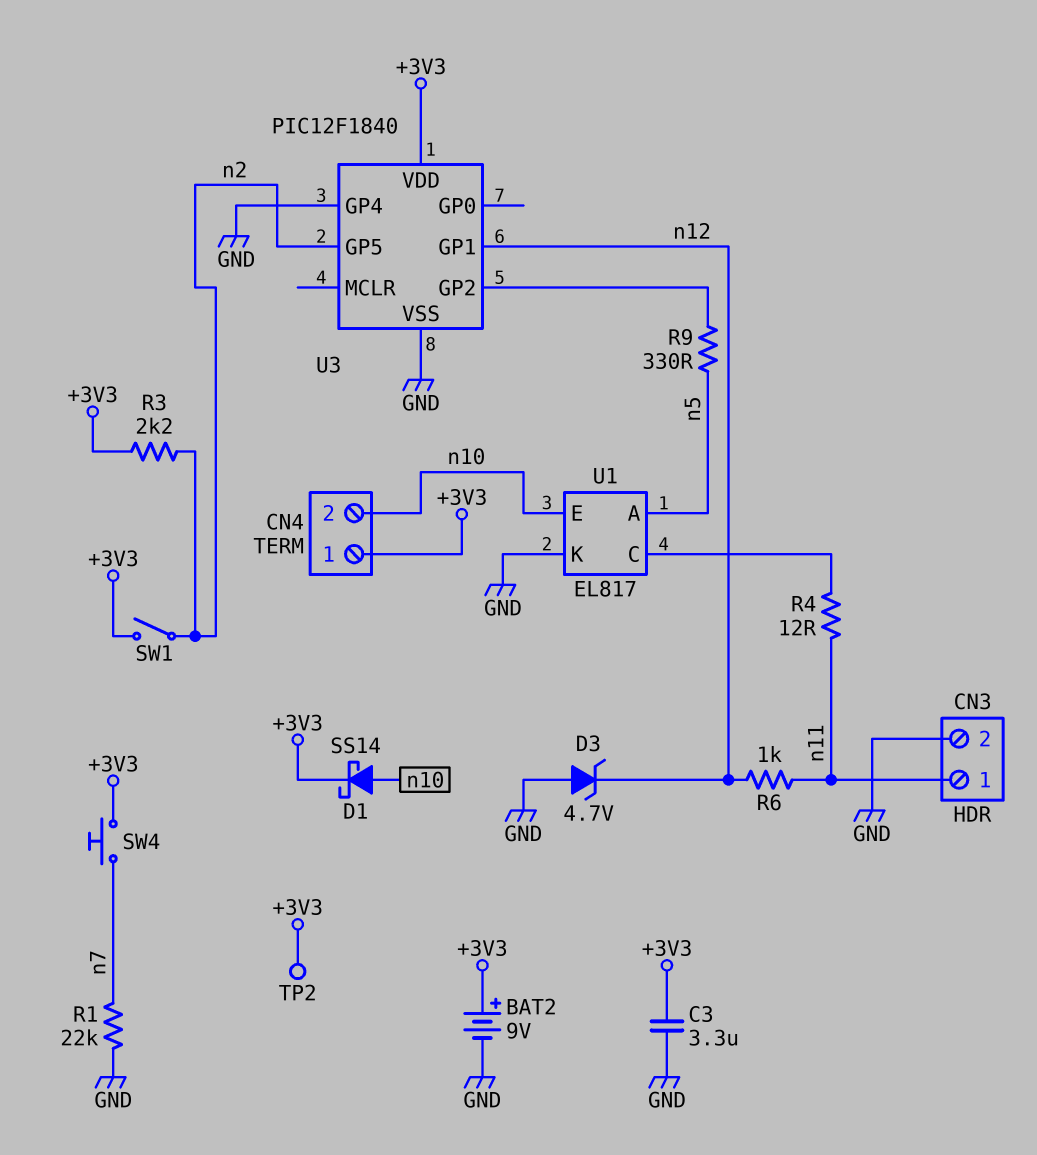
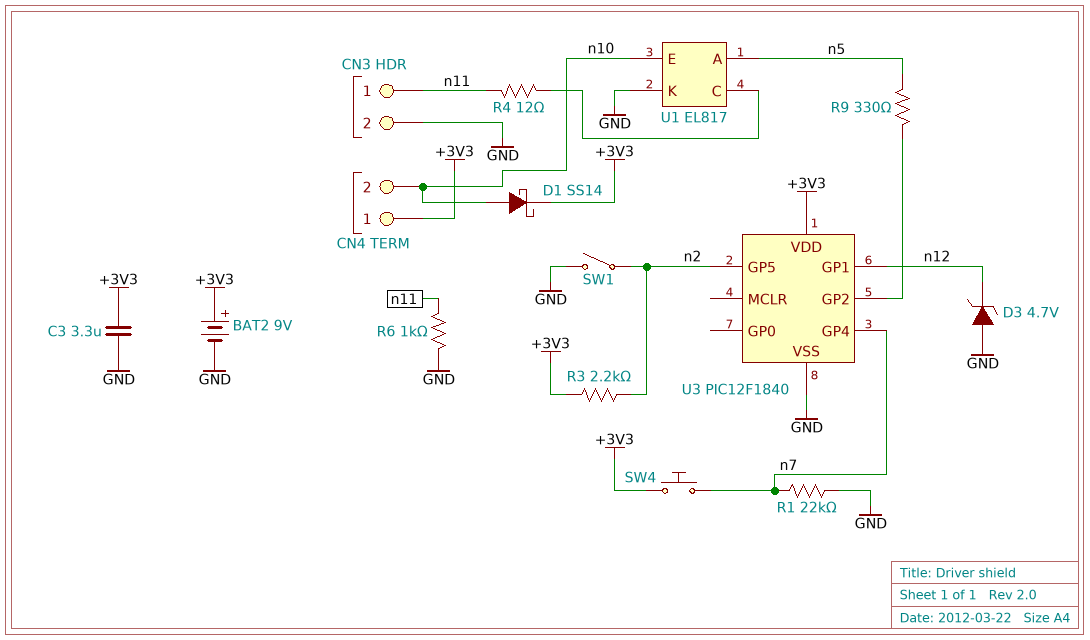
R6: 1k (n11, n12) -> 1k (GND, n11)
SW1: switch (+3V3, n2) -> switch (GND, n2)
TP2: test point (+3V3) -> none
U3 pin GP4: GND -> n7

